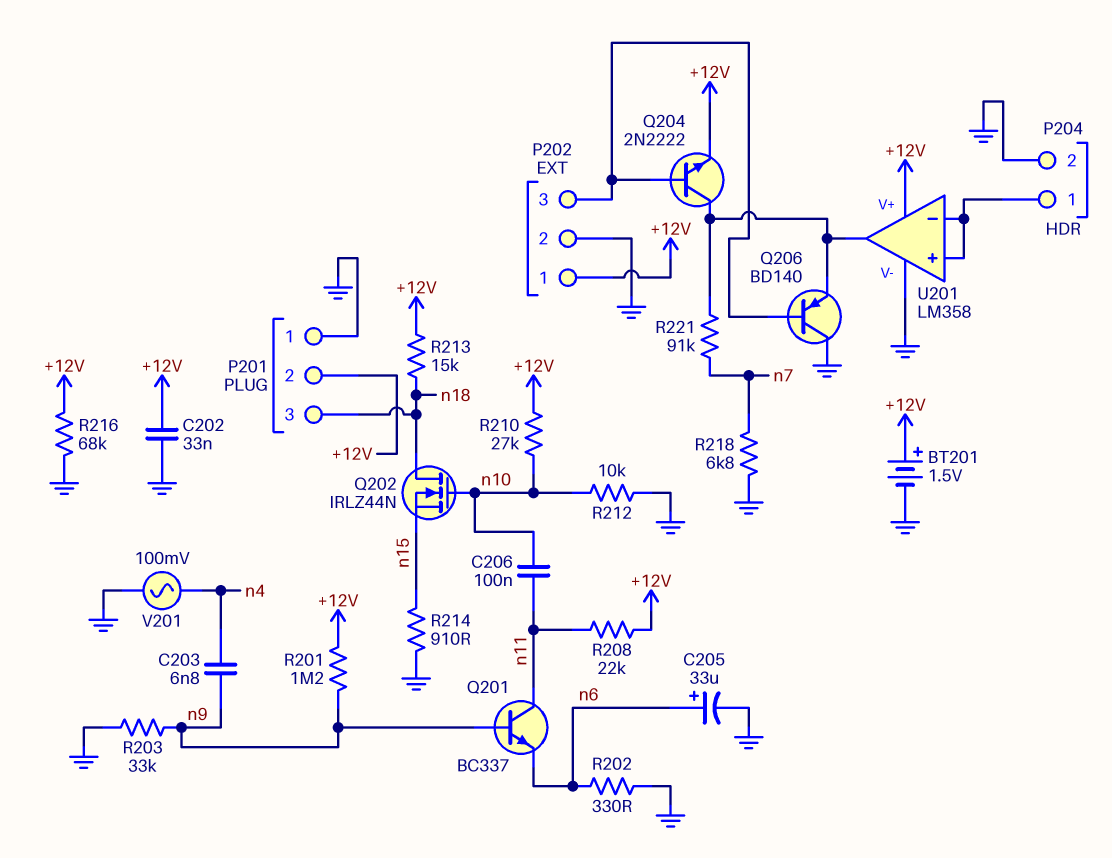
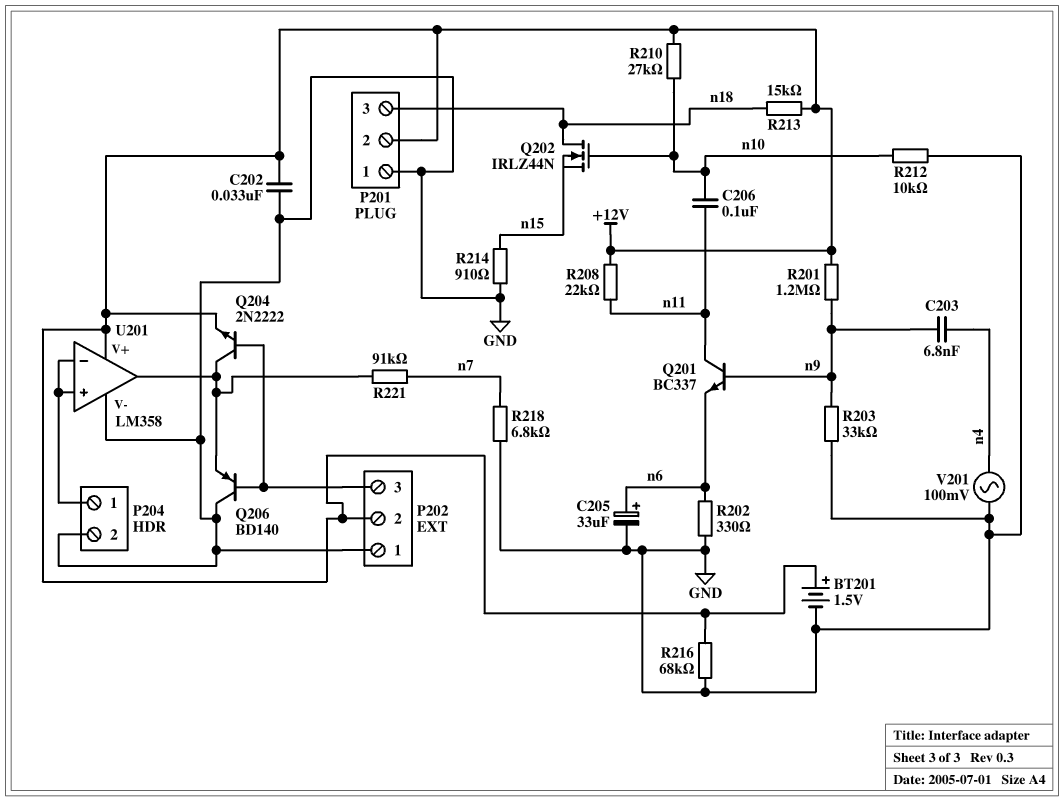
P202 pin 1: +12V -> GND
P202 pin 2: GND -> +12V

